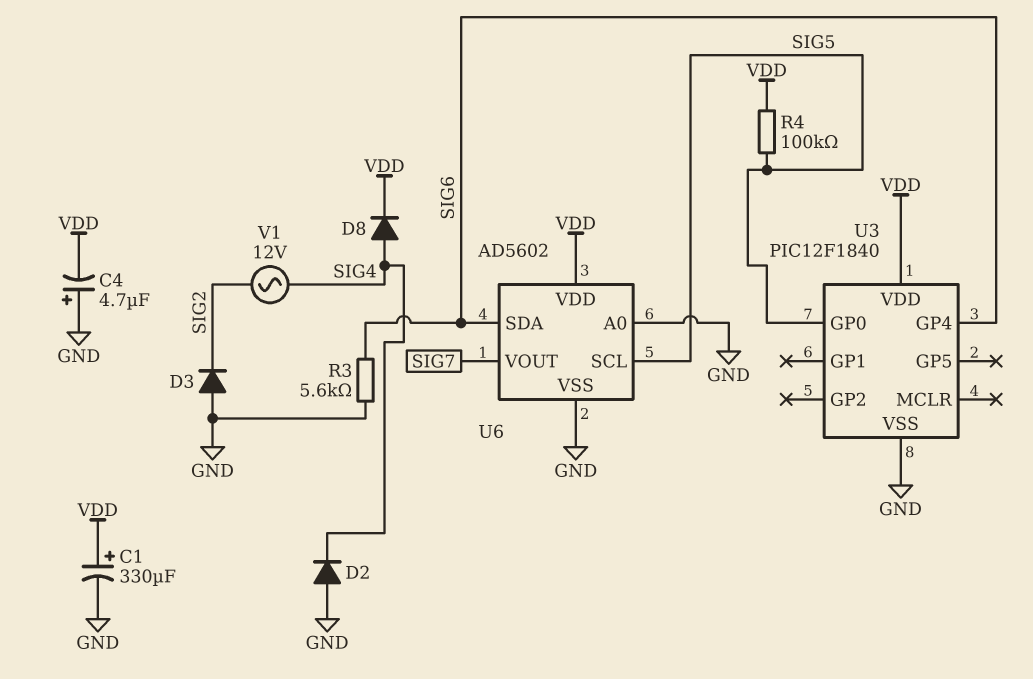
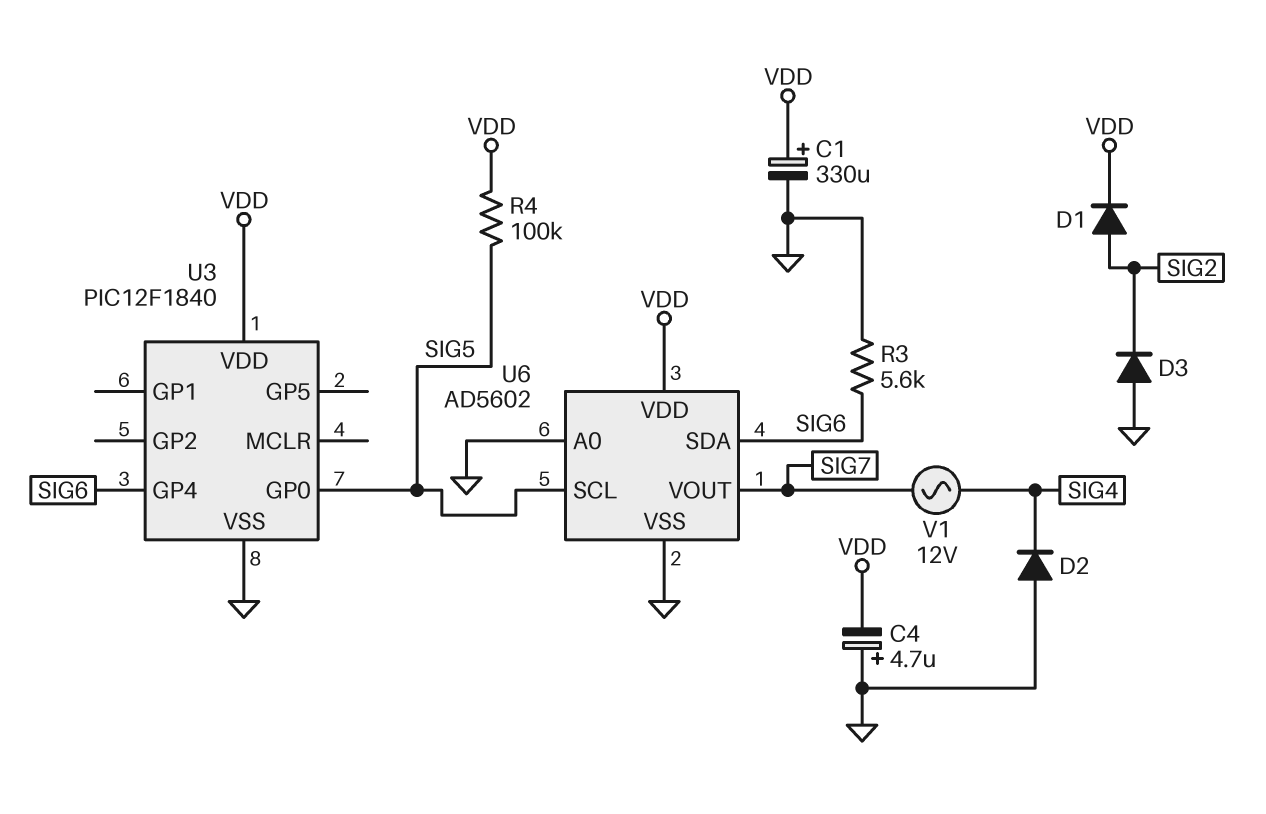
D1: none -> diode (A SIG2, K VDD)
D8: diode (A SIG4, K VDD) -> none
V1: AC 12V (SIG2, SIG4) -> AC 12V (SIG4, SIG7)

